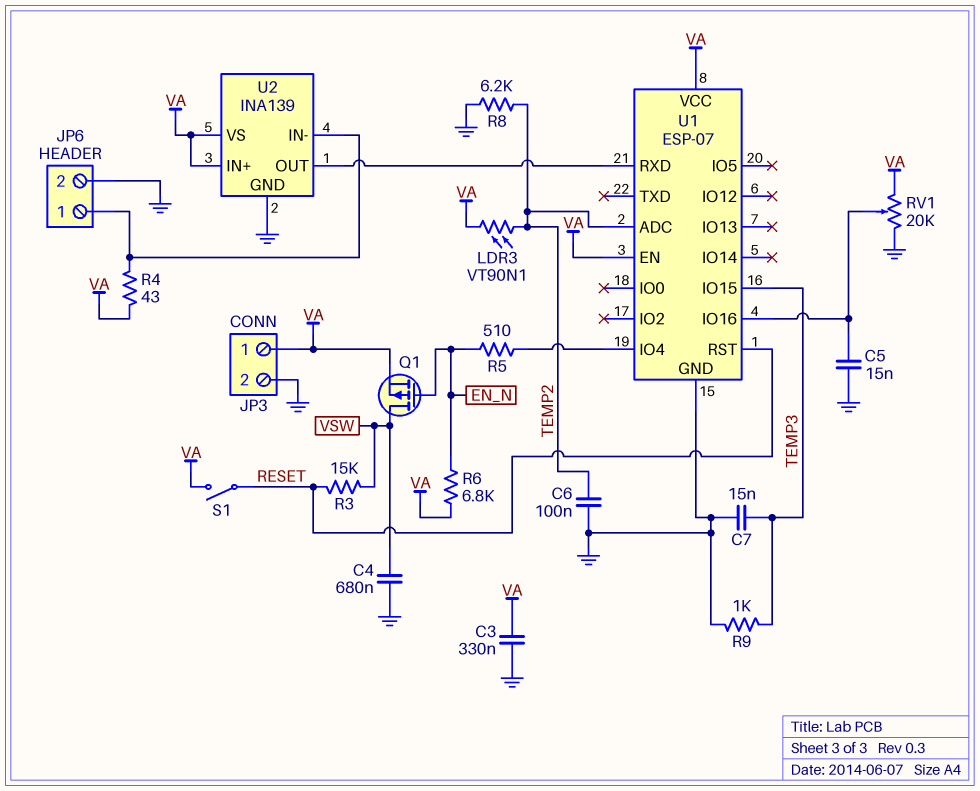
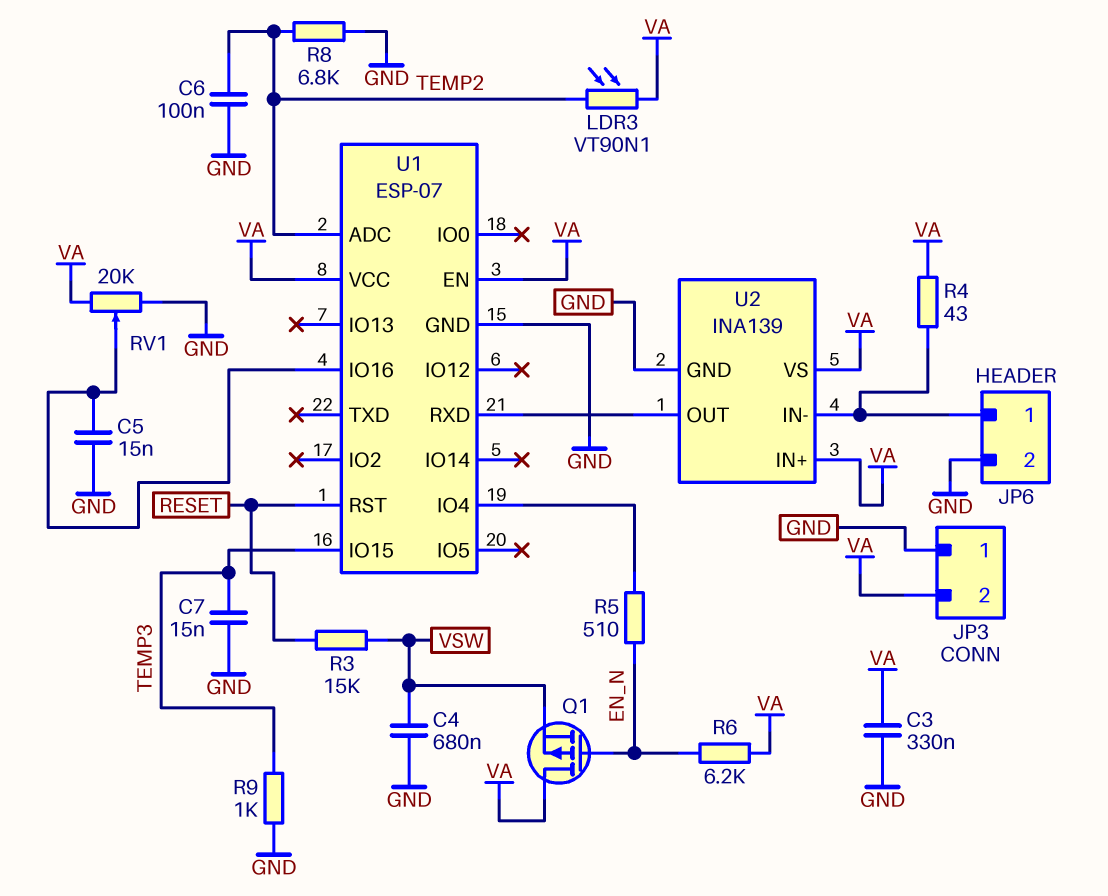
JP3 pin 1: VA -> GND
JP3 pin 2: GND -> VA
Q1: PMOS (G EN_N, D VSW, S VA) -> PMOS (G EN_N, D VA, S VSW)
R6: 6.8k (EN_N, VA) -> 6.2k (EN_N, VA)
R8: 6.2k (GND, TEMP2) -> 6.8k (GND, TEMP2)
S1: switch (RESET, VA) -> none

